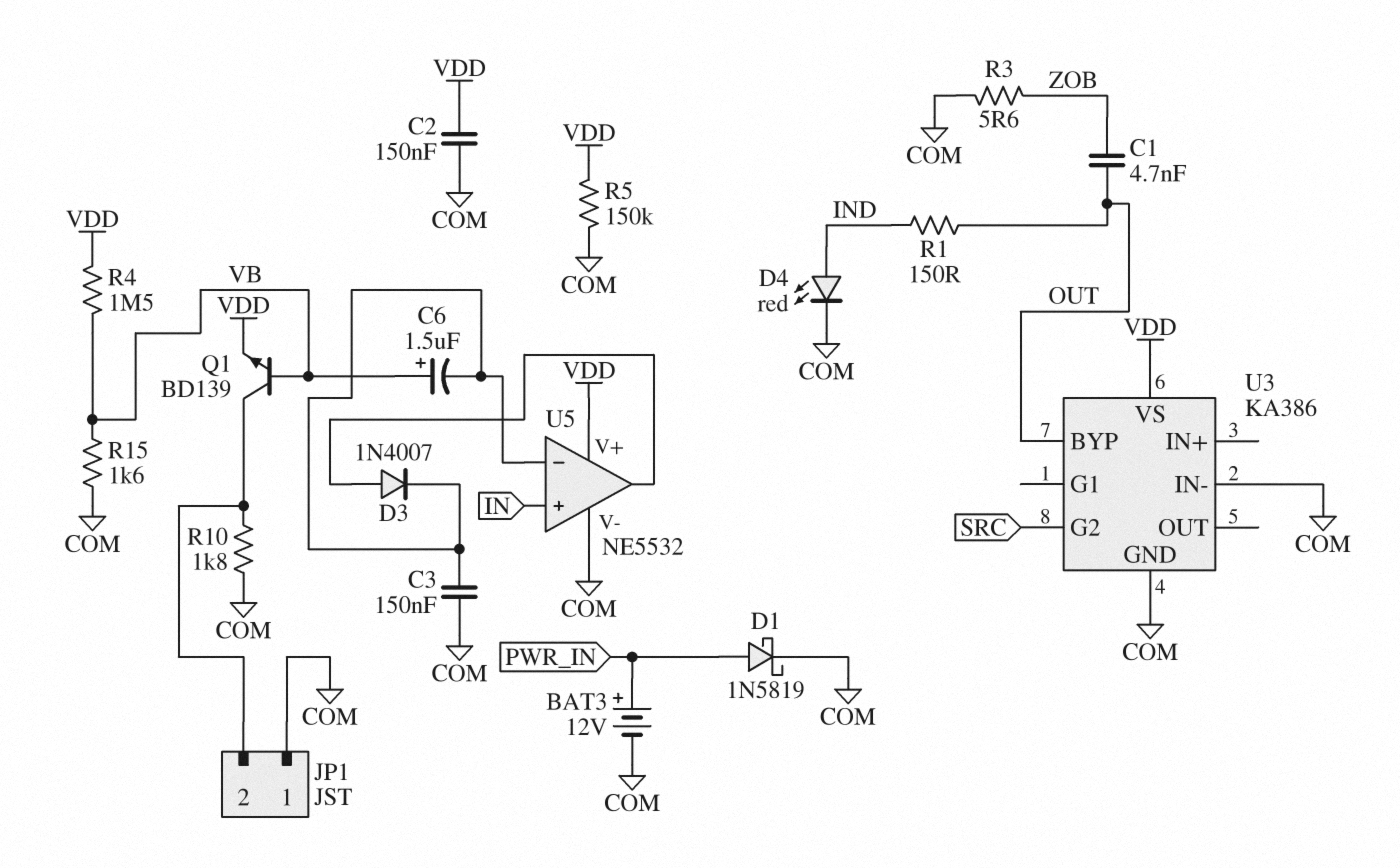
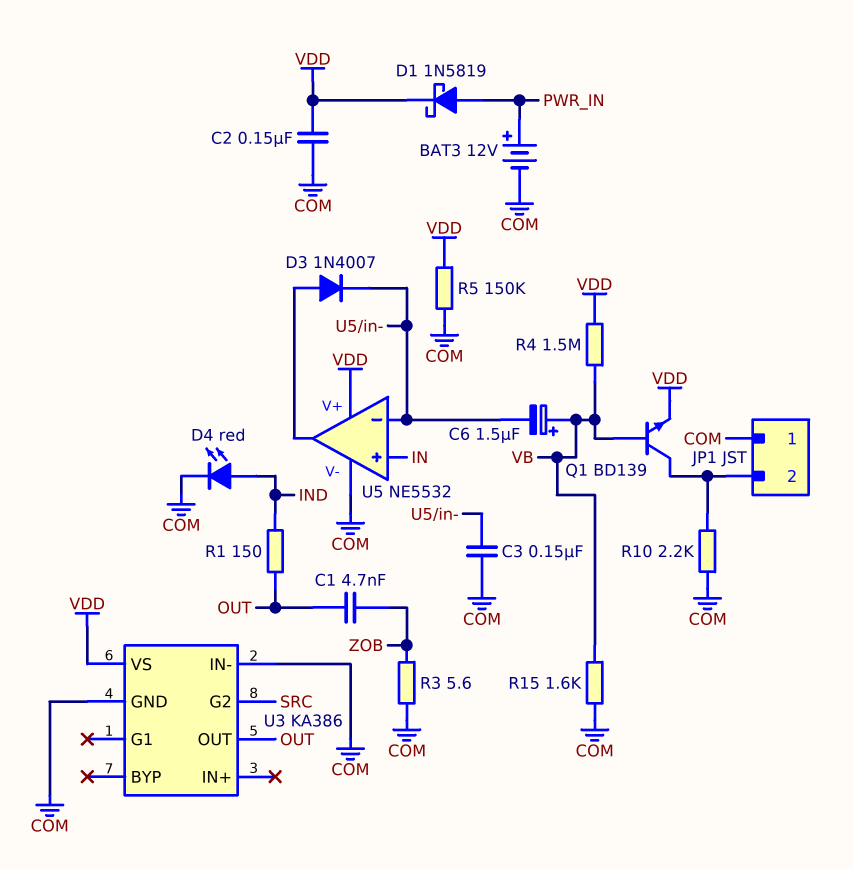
D1: schottky 1N5819 (A PWR_IN, K COM) -> schottky 1N5819 (A PWR_IN, K VDD)
R10: 1.8k (COM, JP1/2) -> 2.2k (COM, JP1/2)
U3 pin BYP: OUT -> none
U3 pin OUT: none -> OUT

